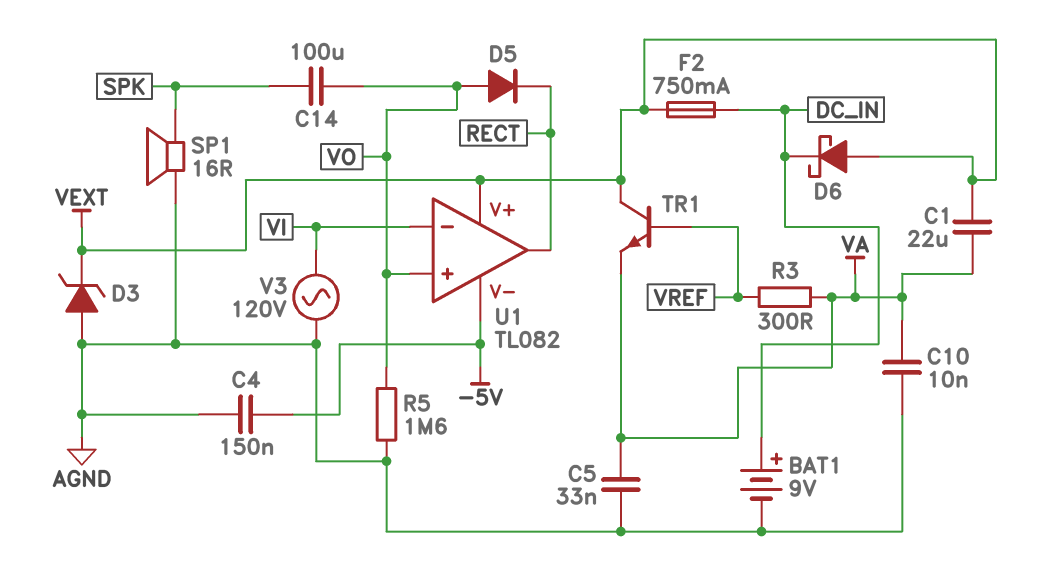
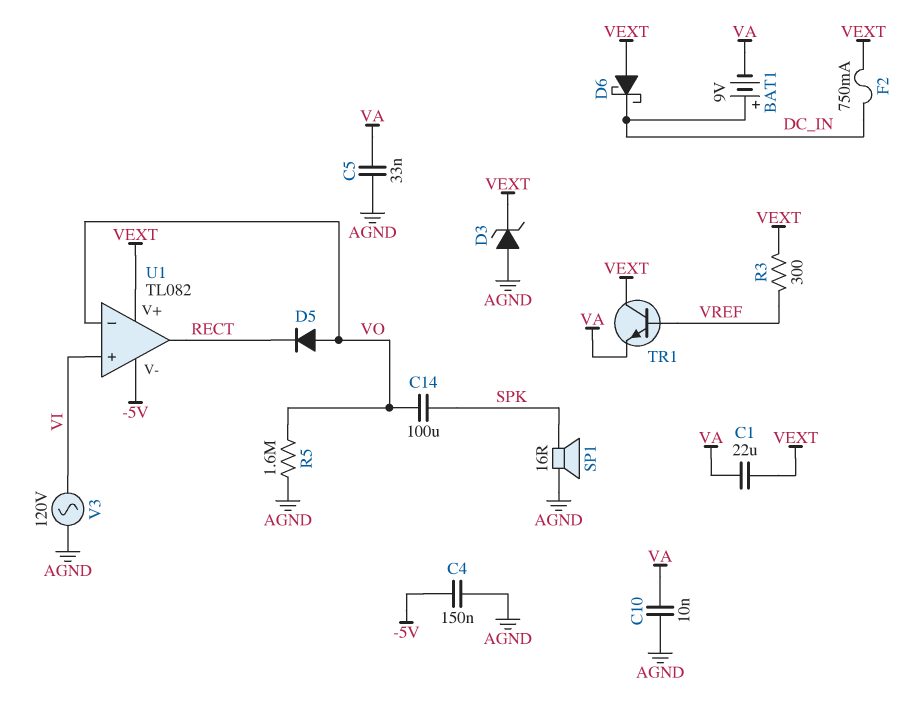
BAT1: 9V (plus DC_IN, minus AGND) -> 9V (plus DC_IN, minus VA)
R3: 300 (VA, VREF) -> 300 (VEXT, VREF)
U1 pin in+: VO -> VI
U1 pin in-: VI -> VO

